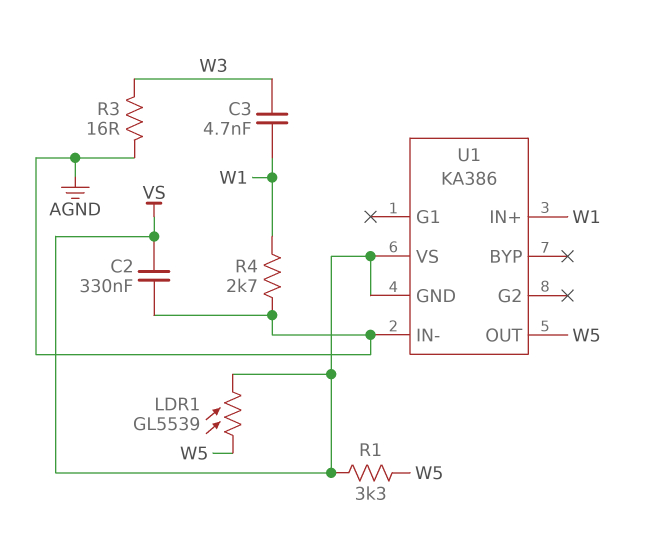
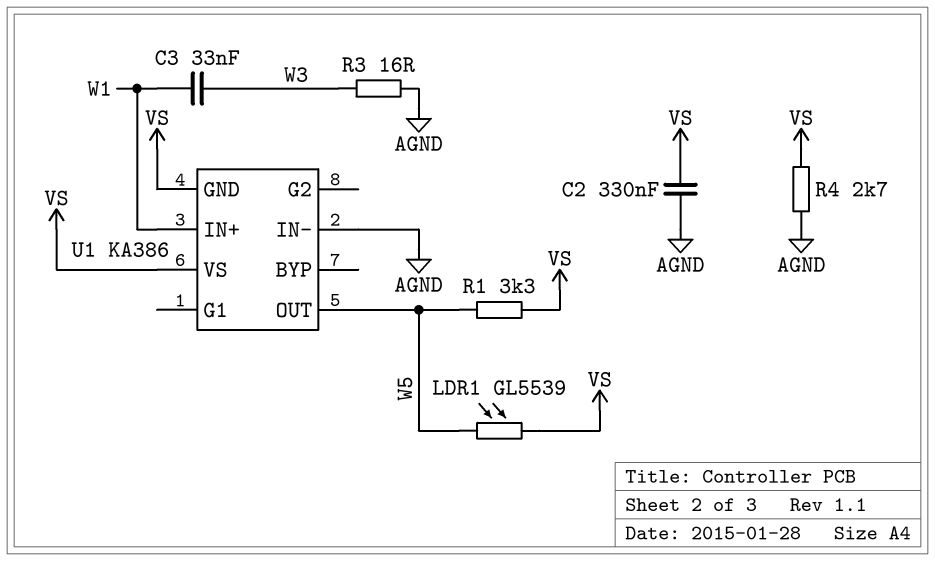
C3: 4.7nF (W1, W3) -> 33nF (W1, W3)
R4: 2.7k (AGND, W1) -> 2.7k (AGND, VS)

